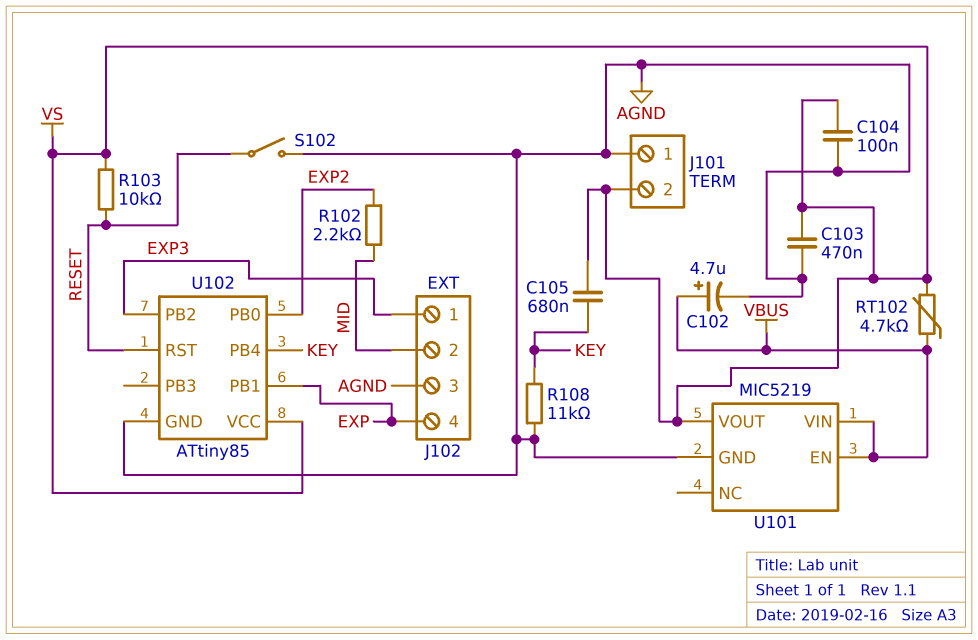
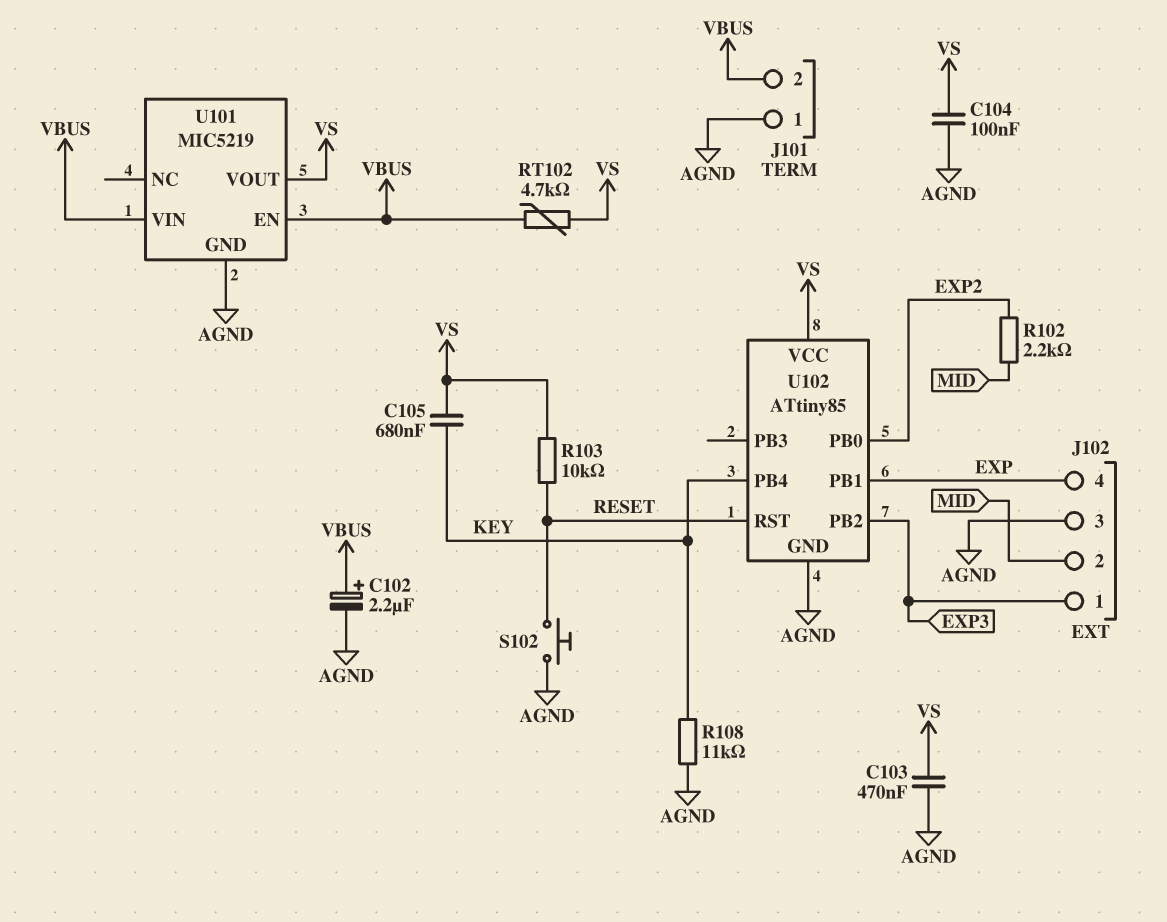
C102: 4.7uF (plus VBUS, minus AGND) -> 2.2uF (plus VBUS, minus AGND)
J101 pin 2: VS -> VBUS
S102: switch (AGND, RESET) -> button (AGND, RESET)

